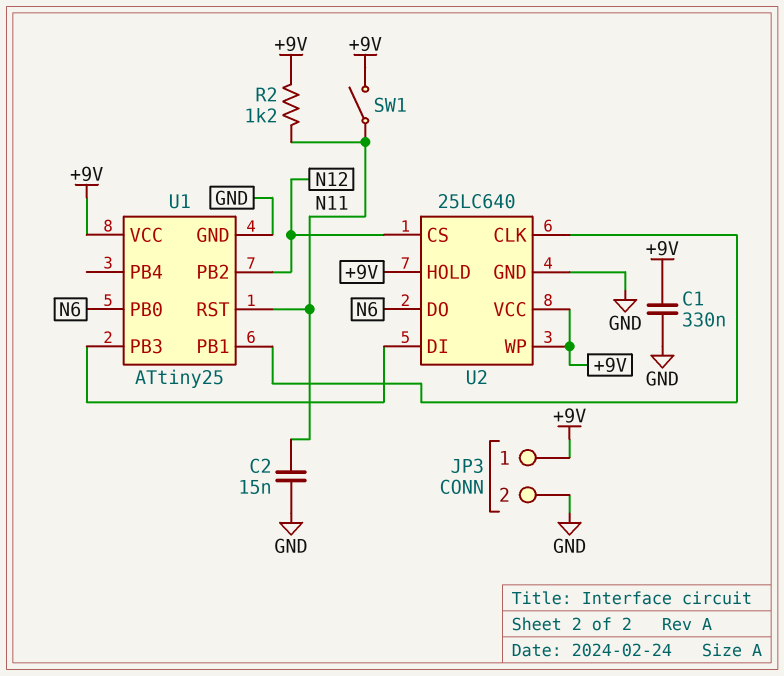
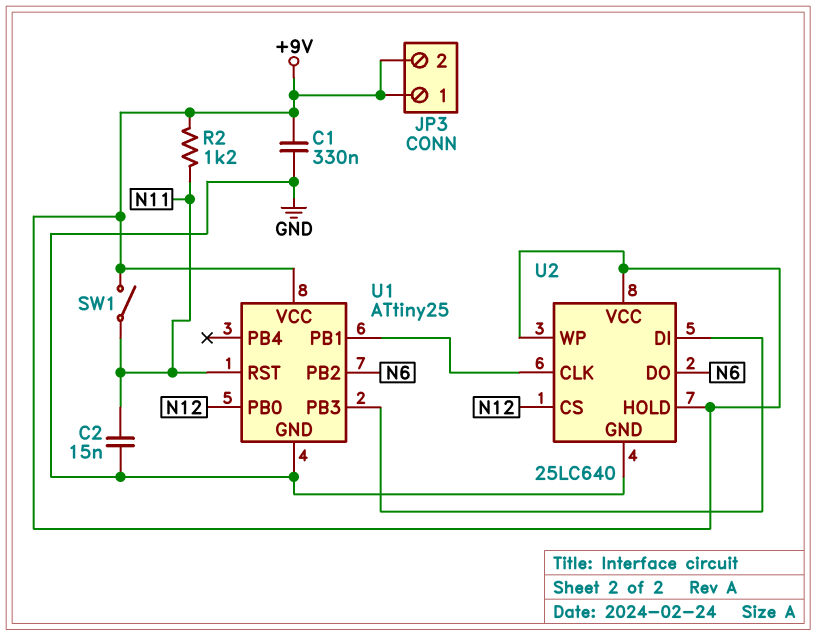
JP3 pin 2: GND -> +9V
U1 pin PB0: N6 -> N12
U1 pin PB2: N12 -> N6

